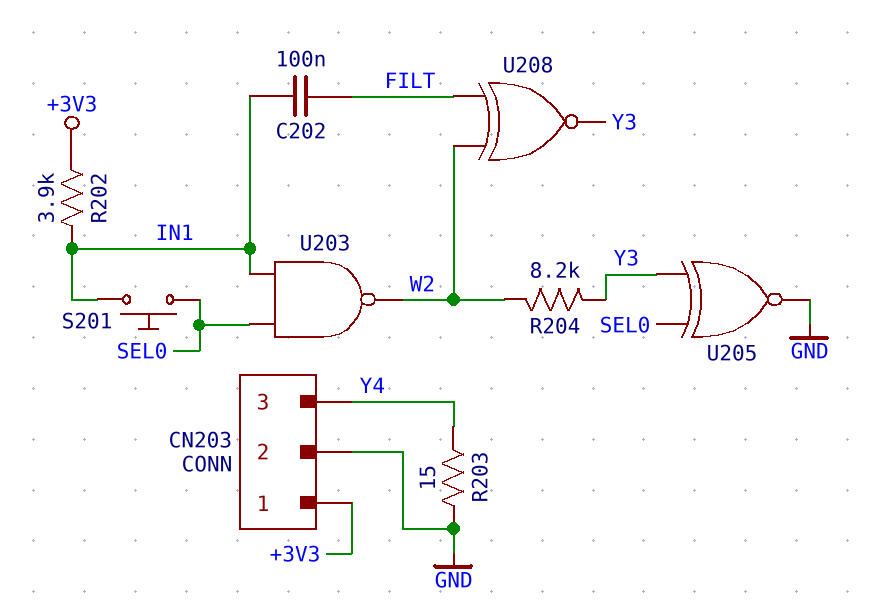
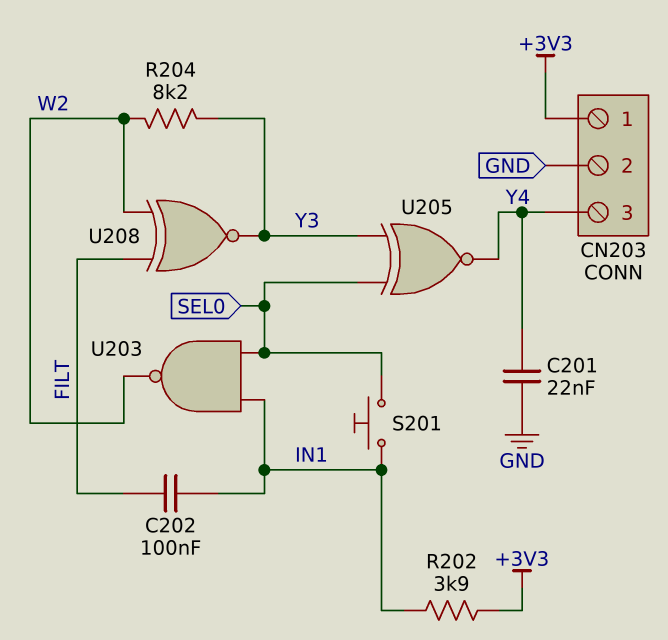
C201: none -> 22nF (GND, Y4)
R203: 15 (GND, Y4) -> none
U205: XNOR (in SEL0, in Y3, out GND) -> XNOR (in SEL0, in Y3, out Y4)

